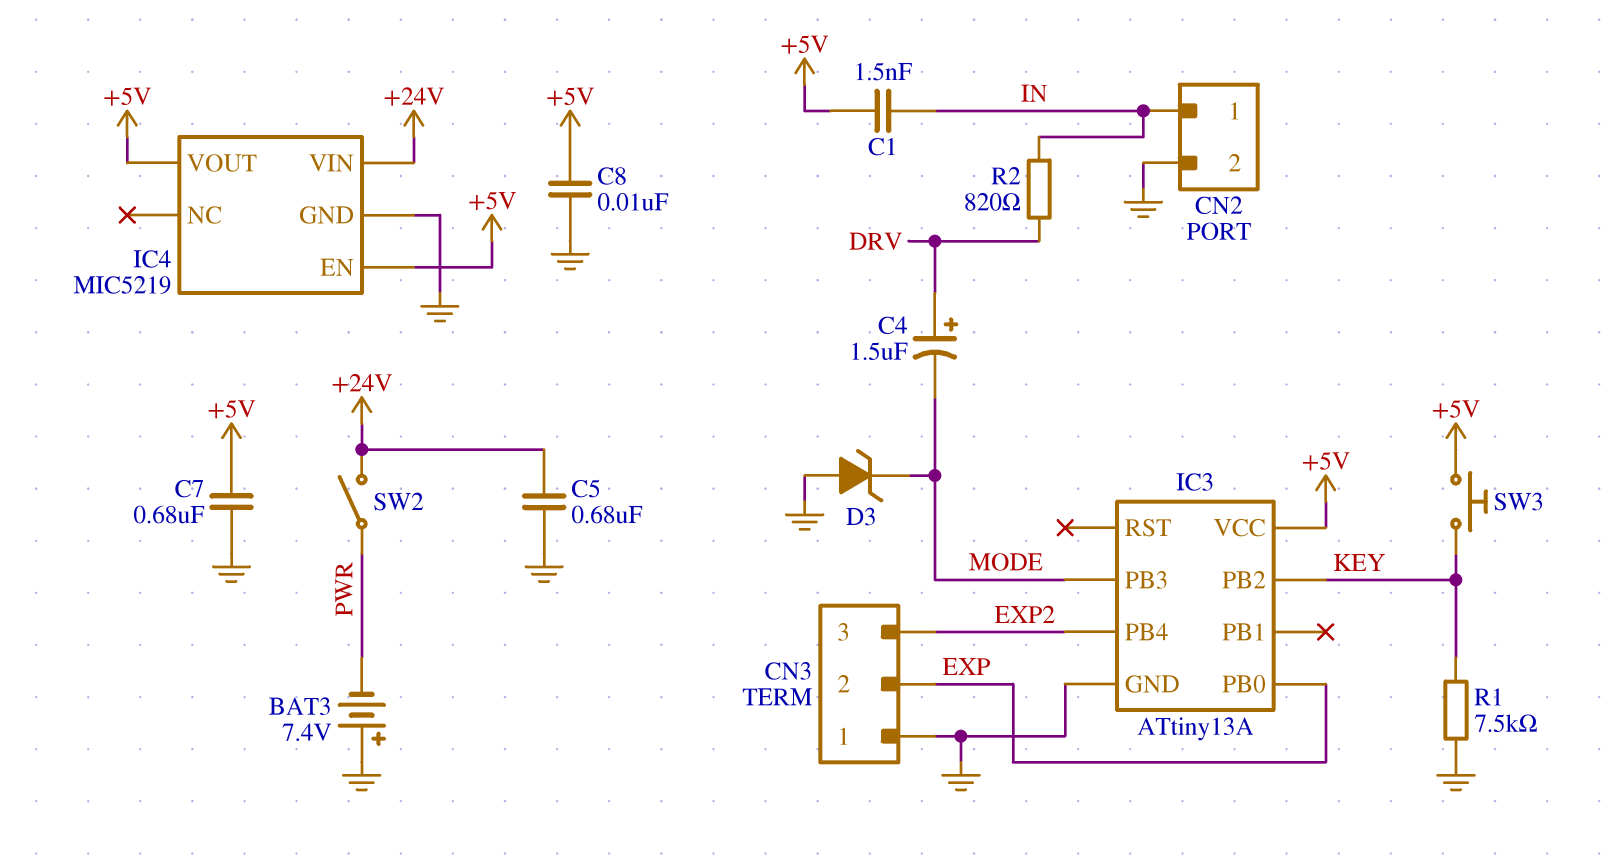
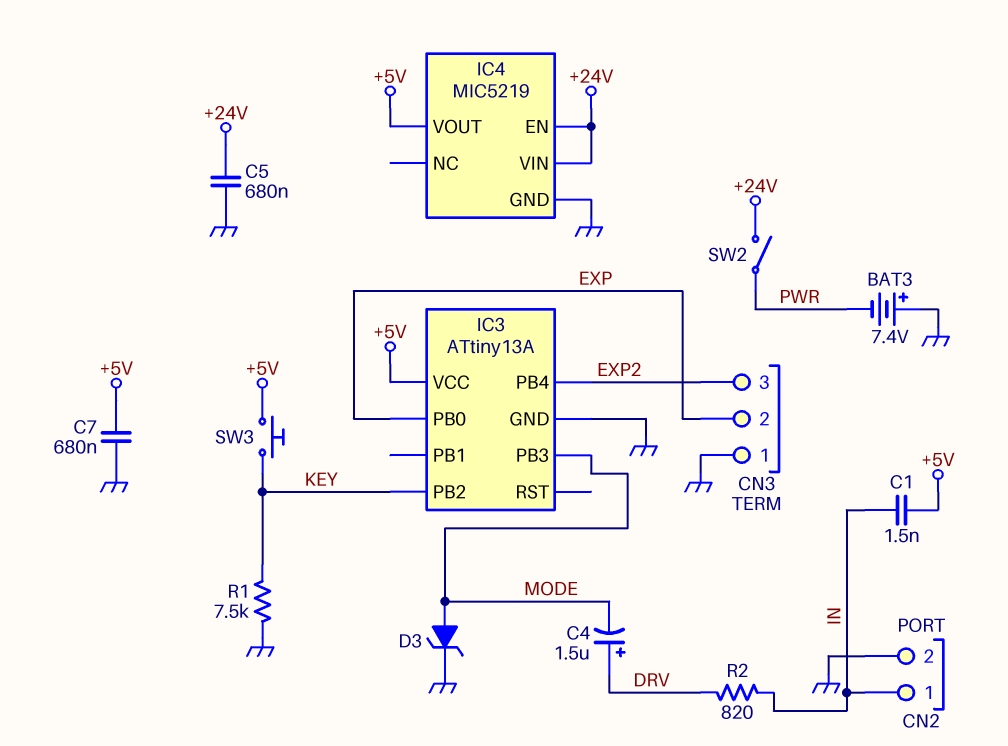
C8: 10nF (+5V, GND) -> none
D3: zener (A GND, K MODE) -> zener (A MODE, K GND)
IC4 pin EN: +5V -> +24V

